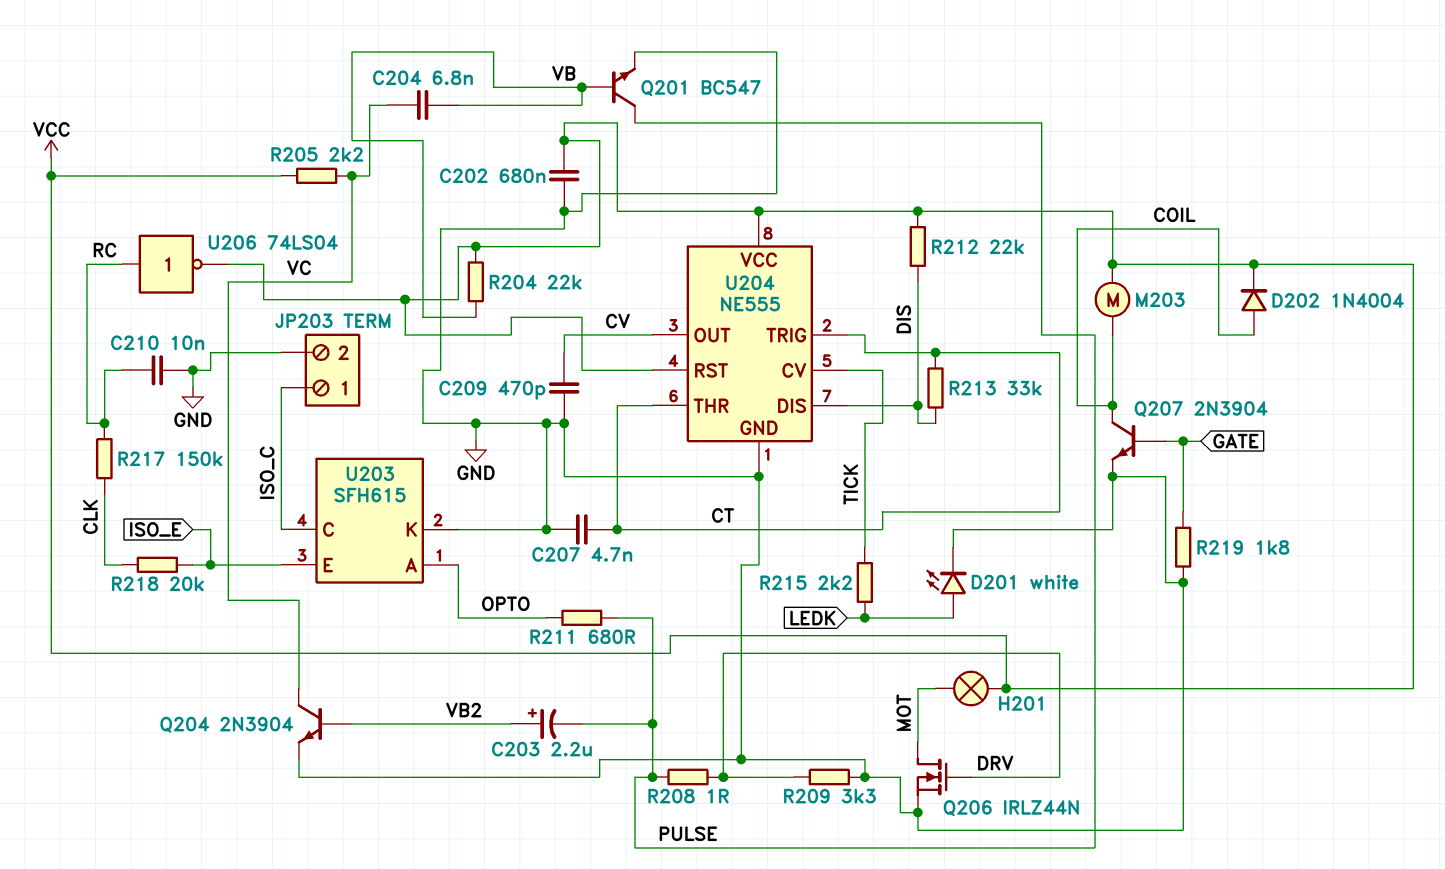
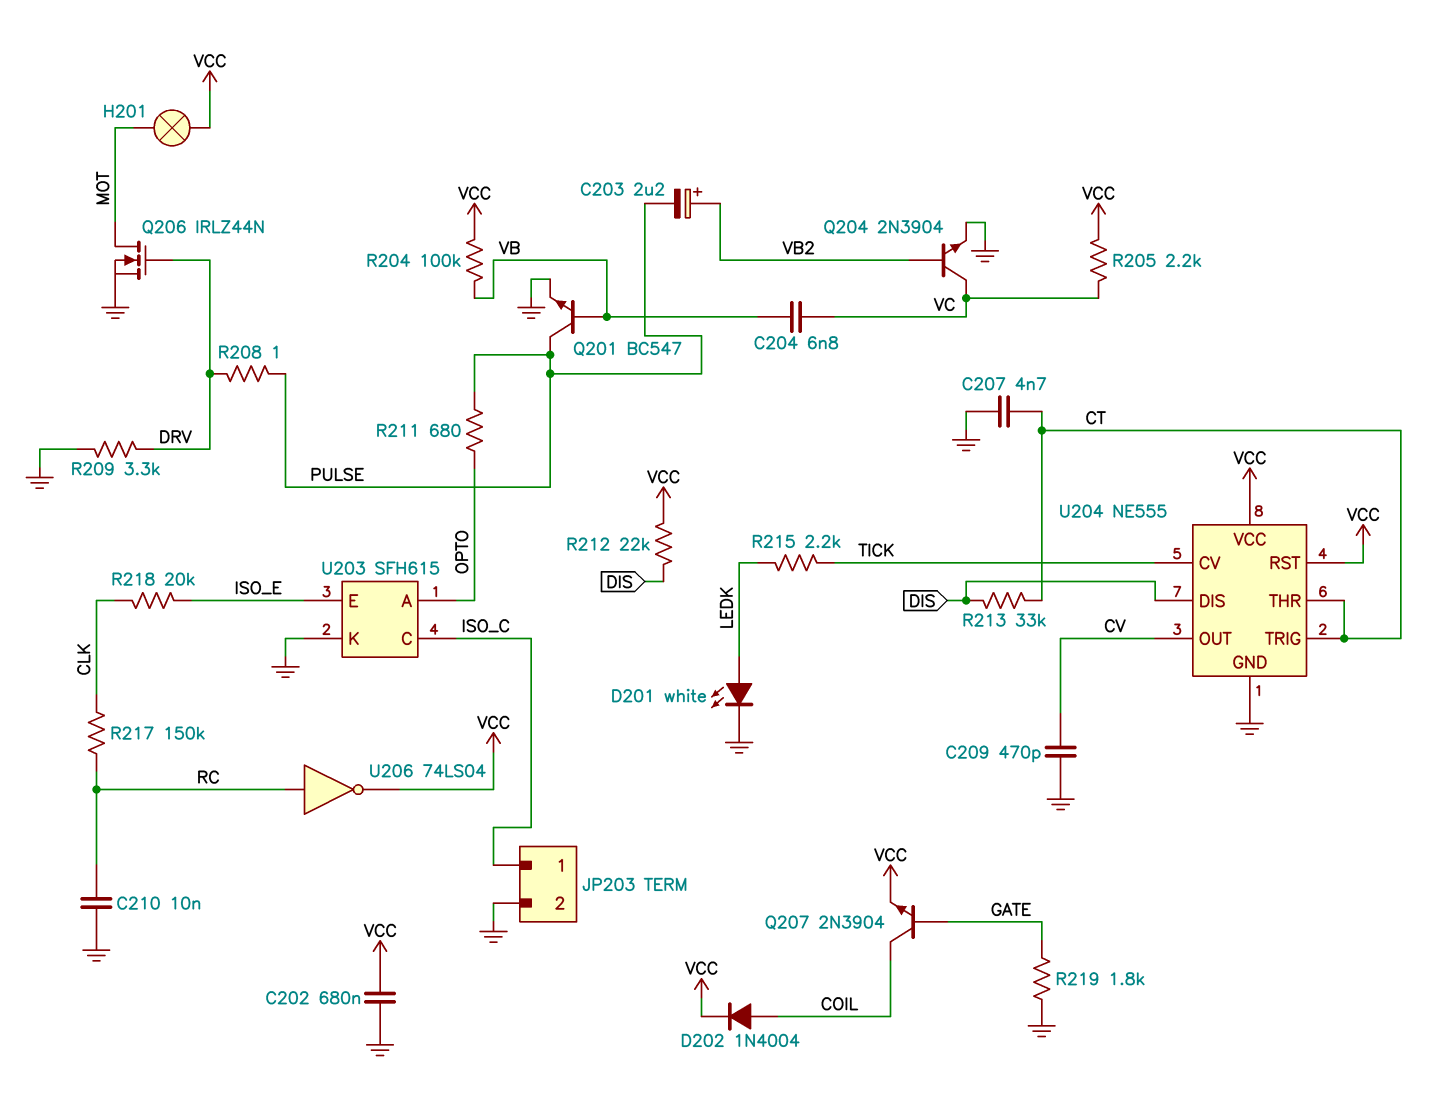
M203: motor (COIL, VCC) -> none
Q207: NPN 2N3904 (B GATE, C COIL, E GND) -> NPN 2N3904 (B GATE, C COIL, E VCC)
R204: 22k (VB, VCC) -> 100k (VB, VCC)

